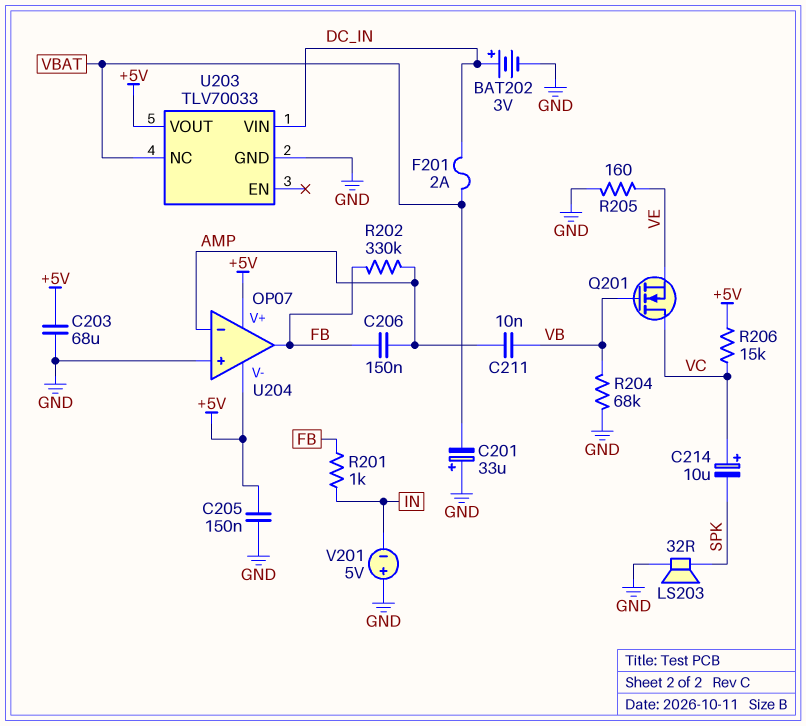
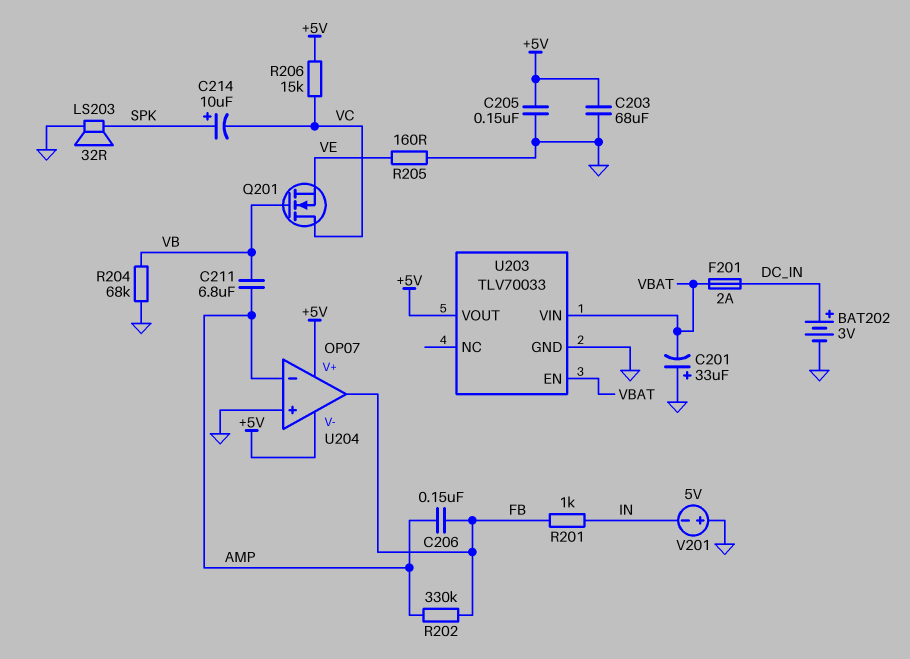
C211: 10nF (AMP, VB) -> 6.8uF (AMP, VB)
C214: 10uF (plus VC, minus SPK) -> 10uF (plus SPK, minus VC)
U203 pin EN: none -> VBAT
U203 pin NC: VBAT -> none
U203 pin VIN: DC_IN -> VBAT

